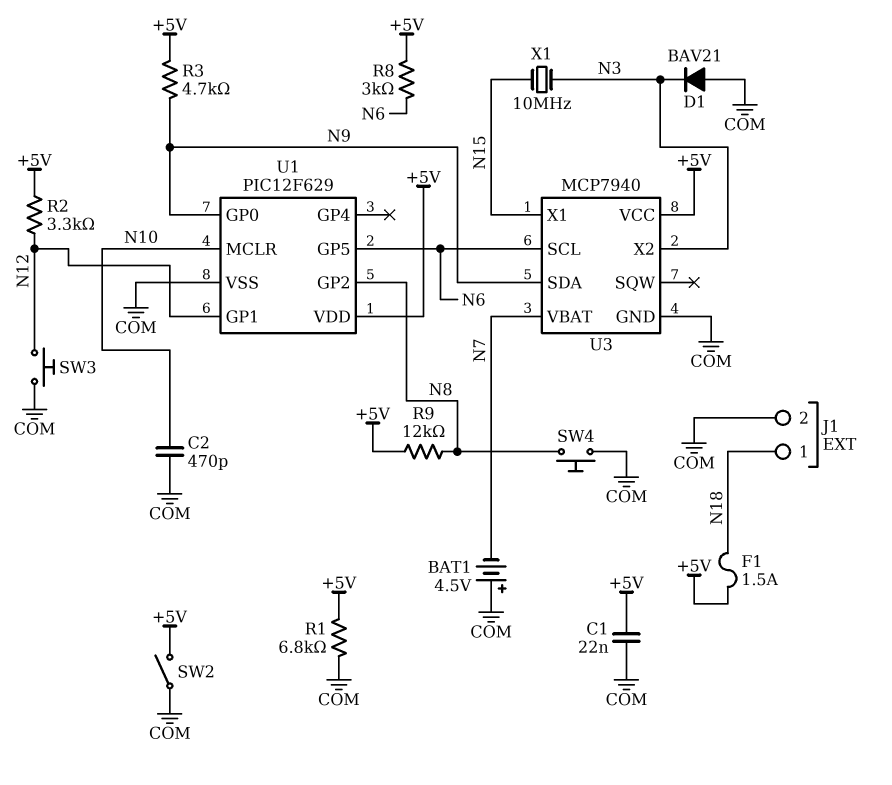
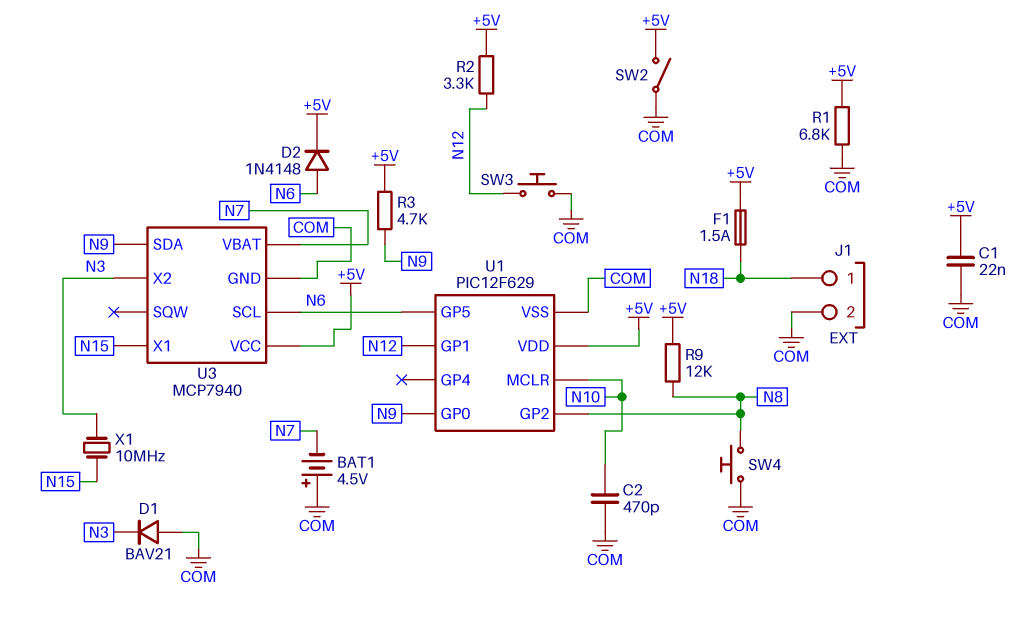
D2: none -> diode 1N4148 (A N6, K +5V)
R8: 3k (+5V, N6) -> none

